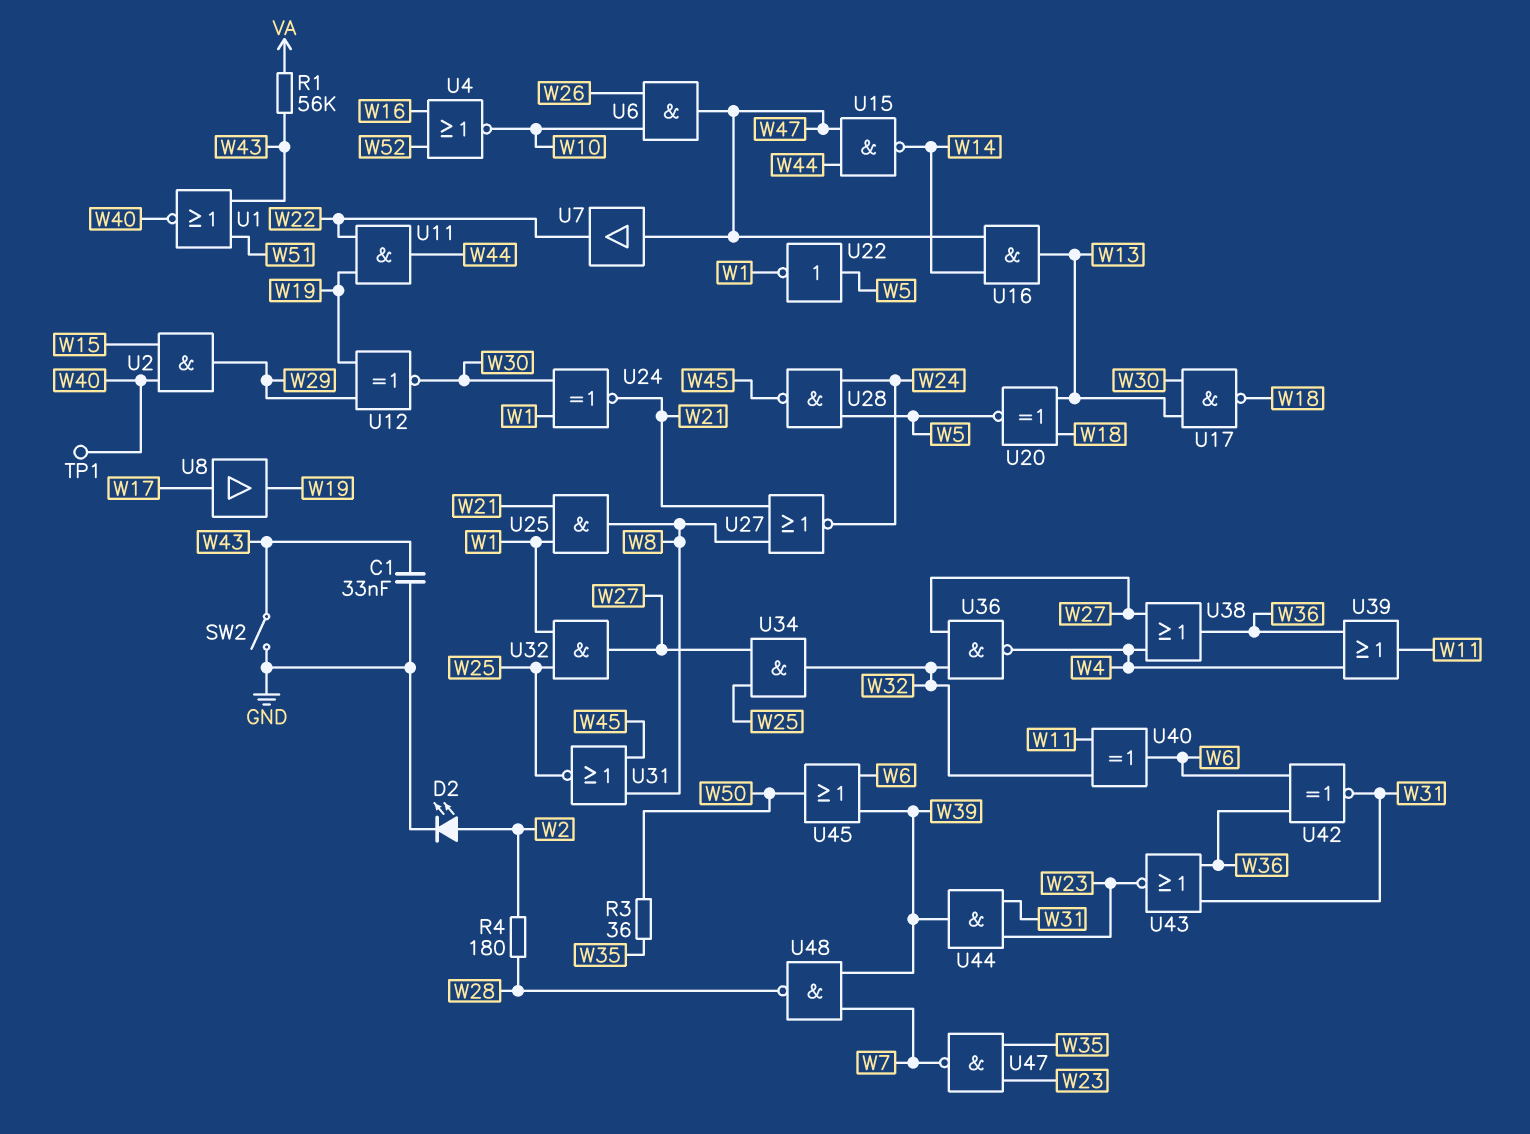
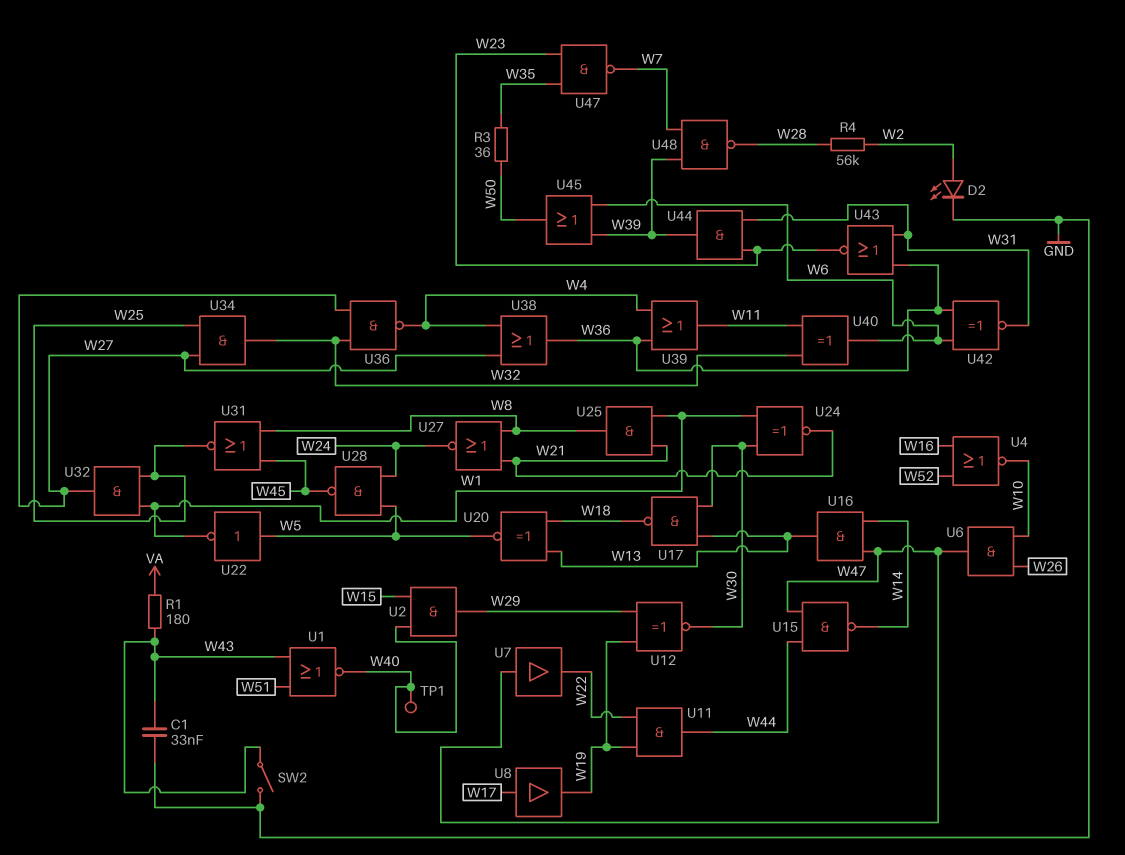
R1: 56k (VA, W43) -> 180 (VA, W43)
R4: 180 (W2, W28) -> 56k (W2, W28)

